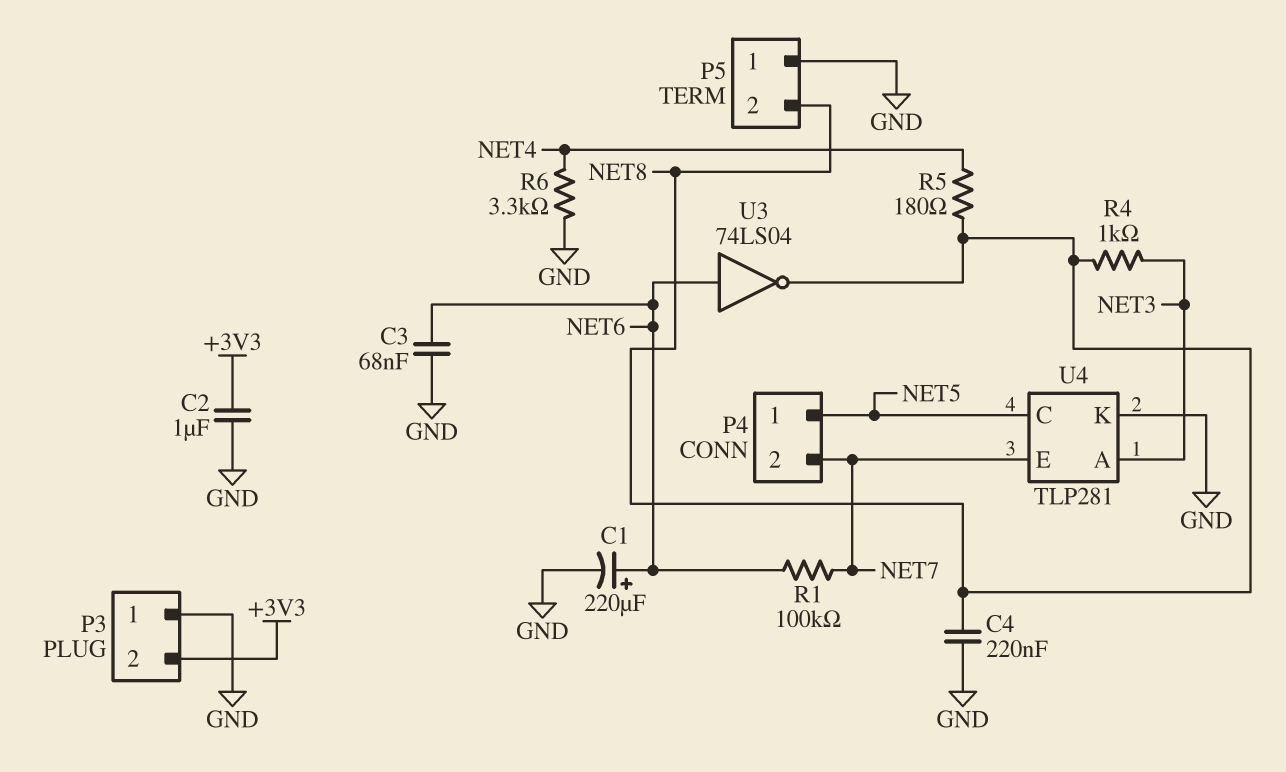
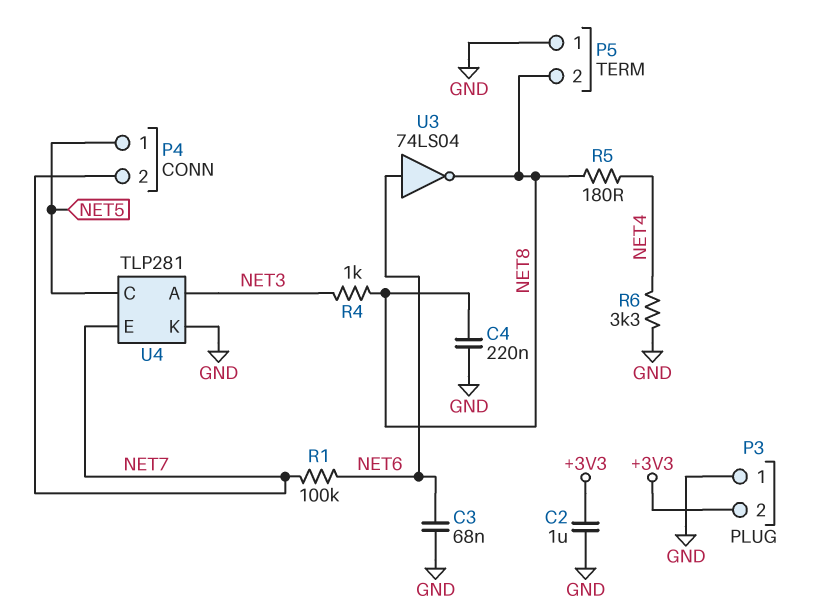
C1: 220uF (plus NET6, minus GND) -> none

